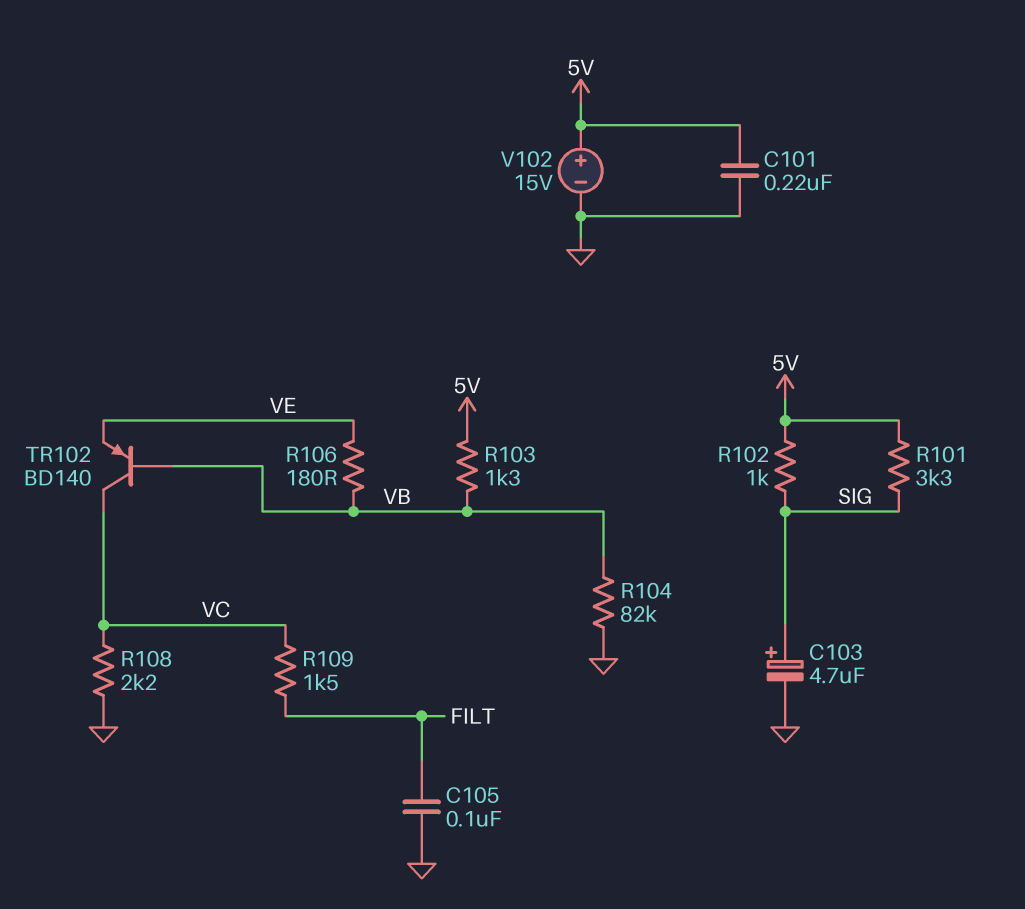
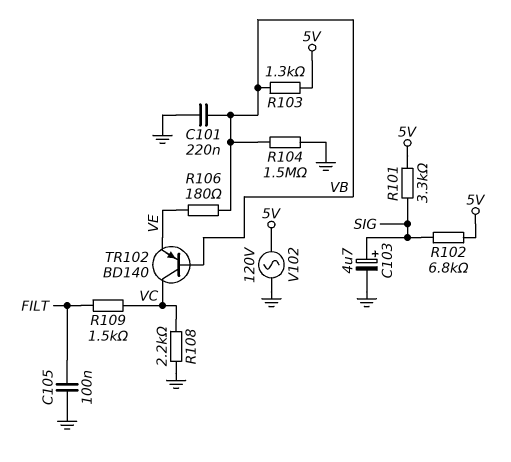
C101: 220nF (5V, GND) -> 220nF (GND, VB)
R102: 1k (5V, SIG) -> 6.8k (5V, SIG)
R104: 82k (GND, VB) -> 1.5M (GND, VB)
V102: 15V (plus 5V, minus GND) -> AC 120V (5V, GND)

